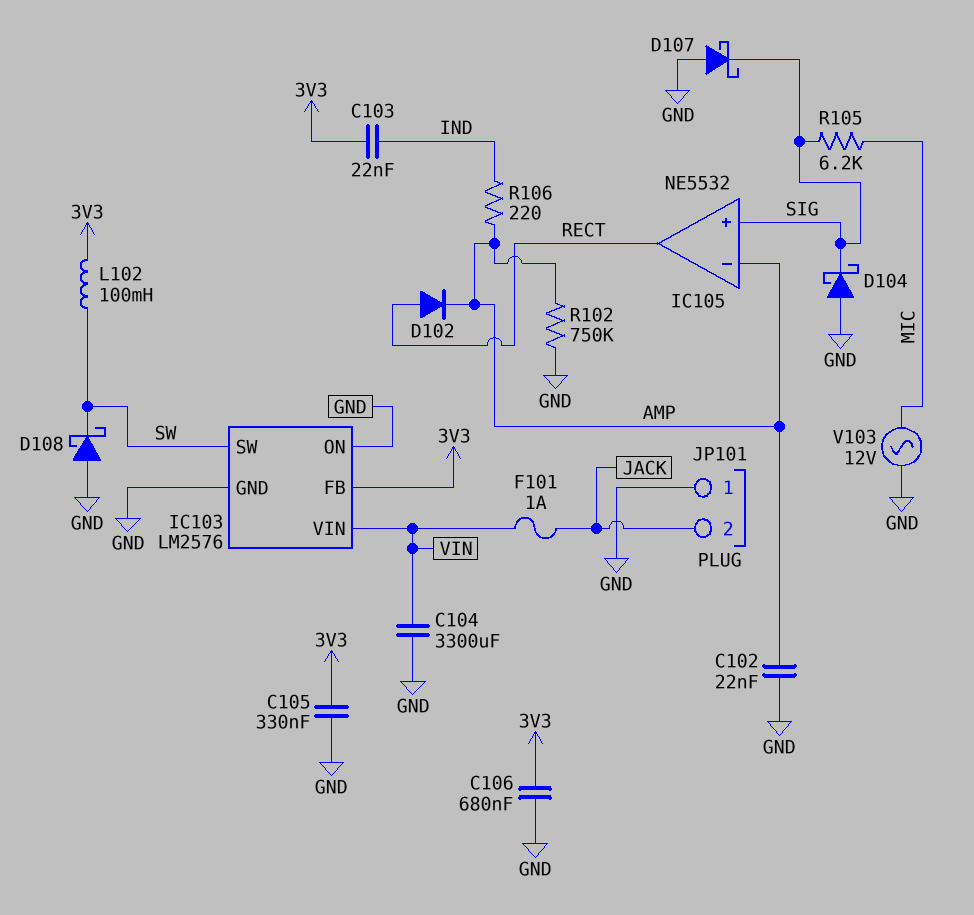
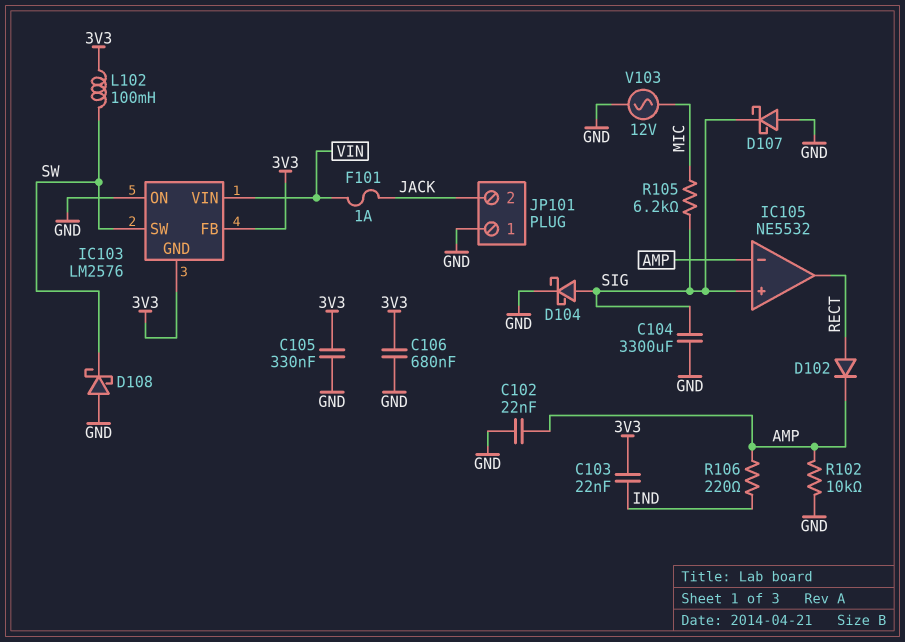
C104: 3300uF (GND, VIN) -> 3300uF (GND, SIG)
D104: schottky (A GND, K SIG) -> schottky (A SIG, K GND)
IC103 pin GND: GND -> 3V3
R102: 750k (AMP, GND) -> 10k (AMP, GND)

